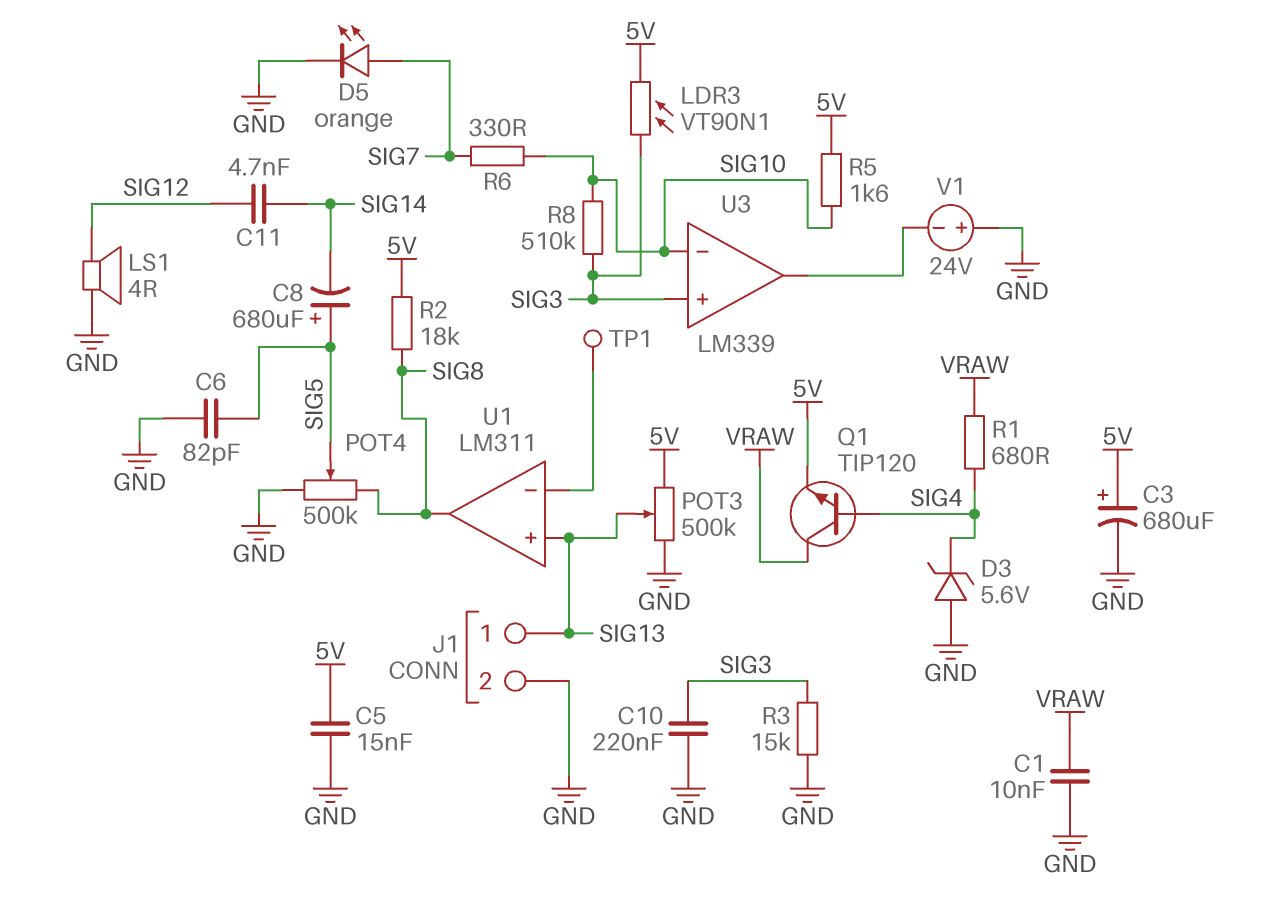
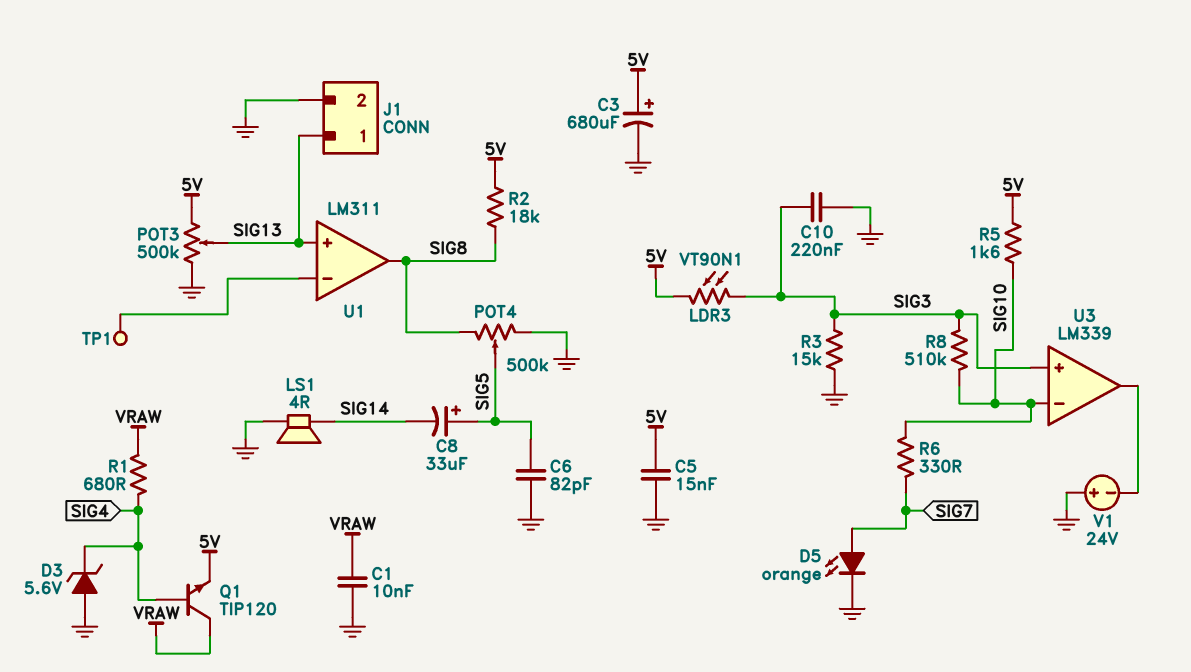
C8: 680uF (plus SIG5, minus SIG14) -> 33uF (plus SIG5, minus SIG14)
C11: 4.7nF (SIG12, SIG14) -> none
LS1: speaker 4R (GND, SIG12) -> speaker 4R (GND, SIG14)

